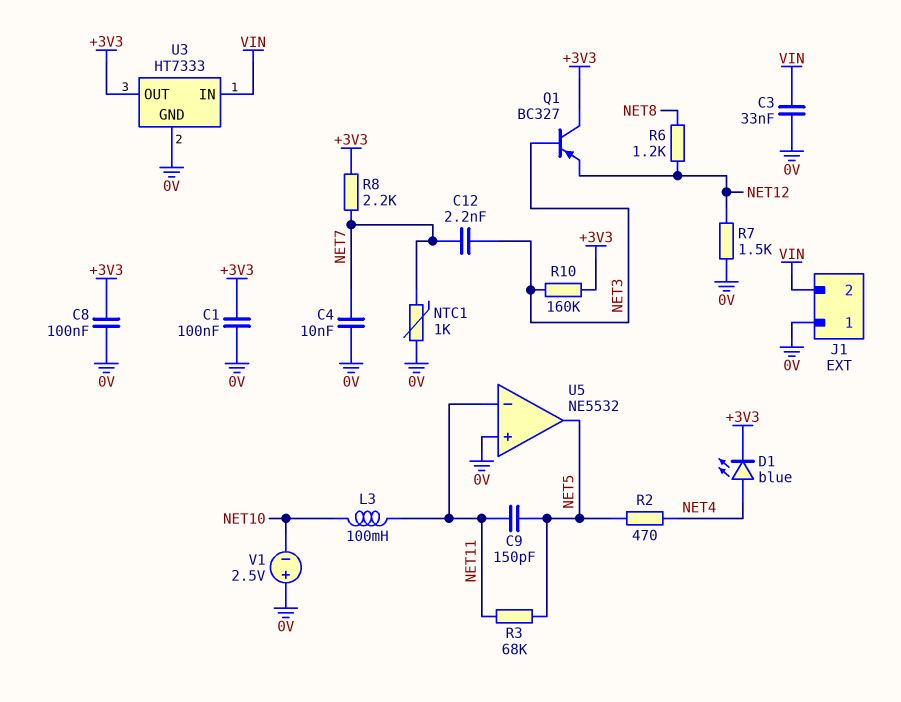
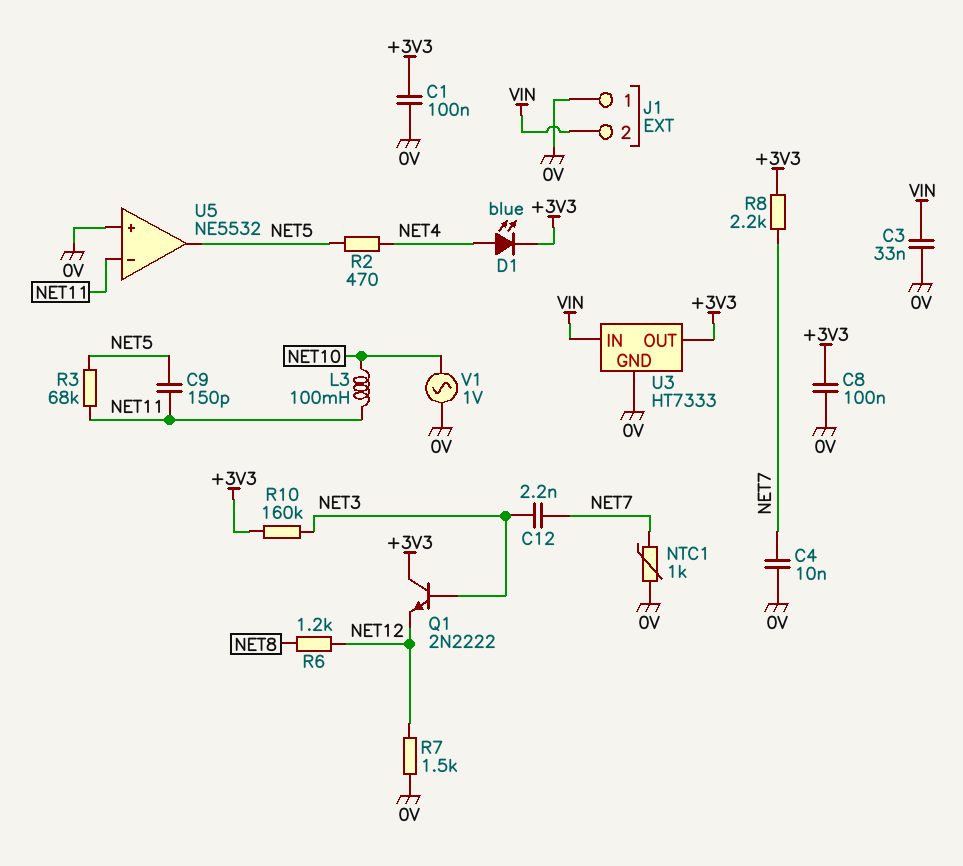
Q1: PNP BC327 (B NET3, C +3V3, E NET12) -> NPN 2N2222 (B NET3, C +3V3, E NET12)
V1: 2.5V (plus 0V, minus NET10) -> AC 1V (0V, NET10)

